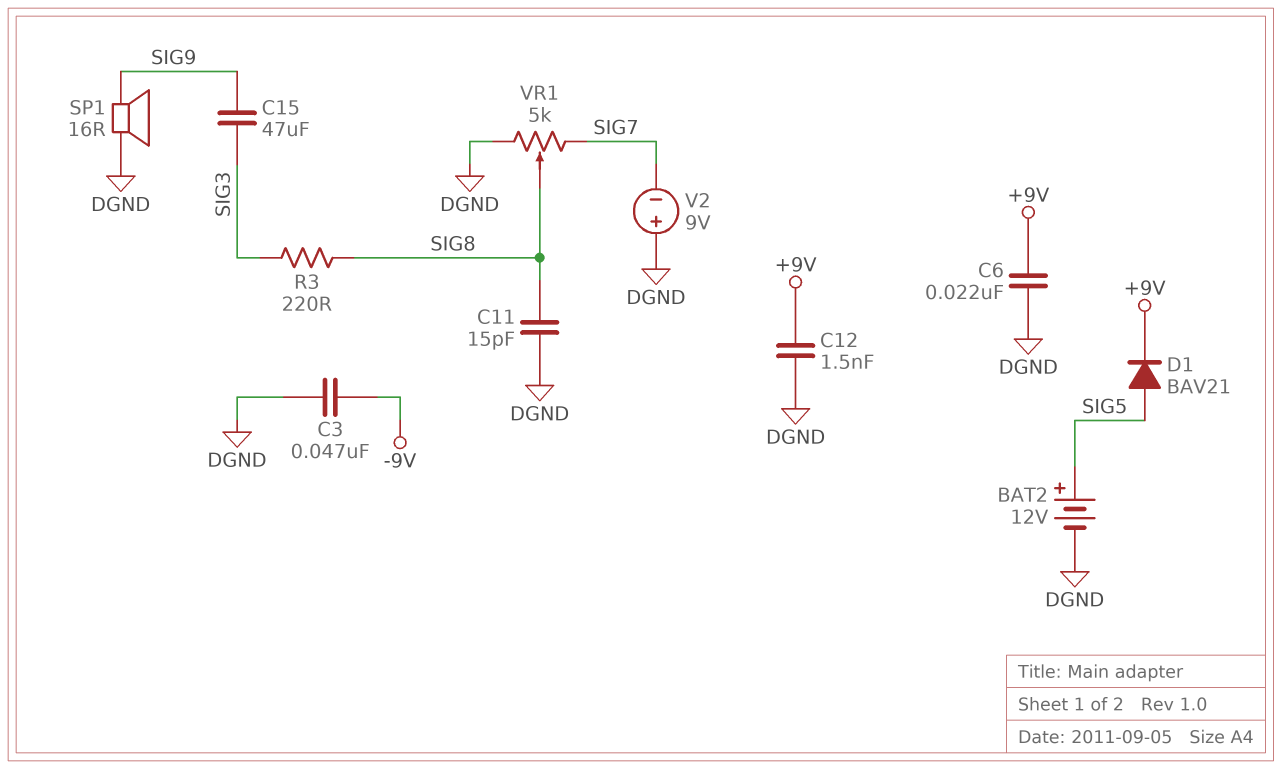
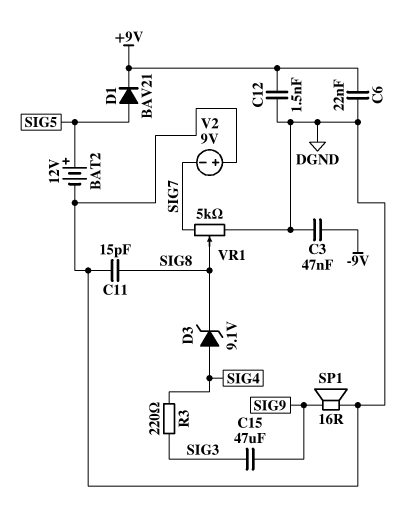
D3: none -> zener 9.1V (A SIG4, K SIG8)
R3: 220 (SIG3, SIG8) -> 220 (SIG3, SIG4)

